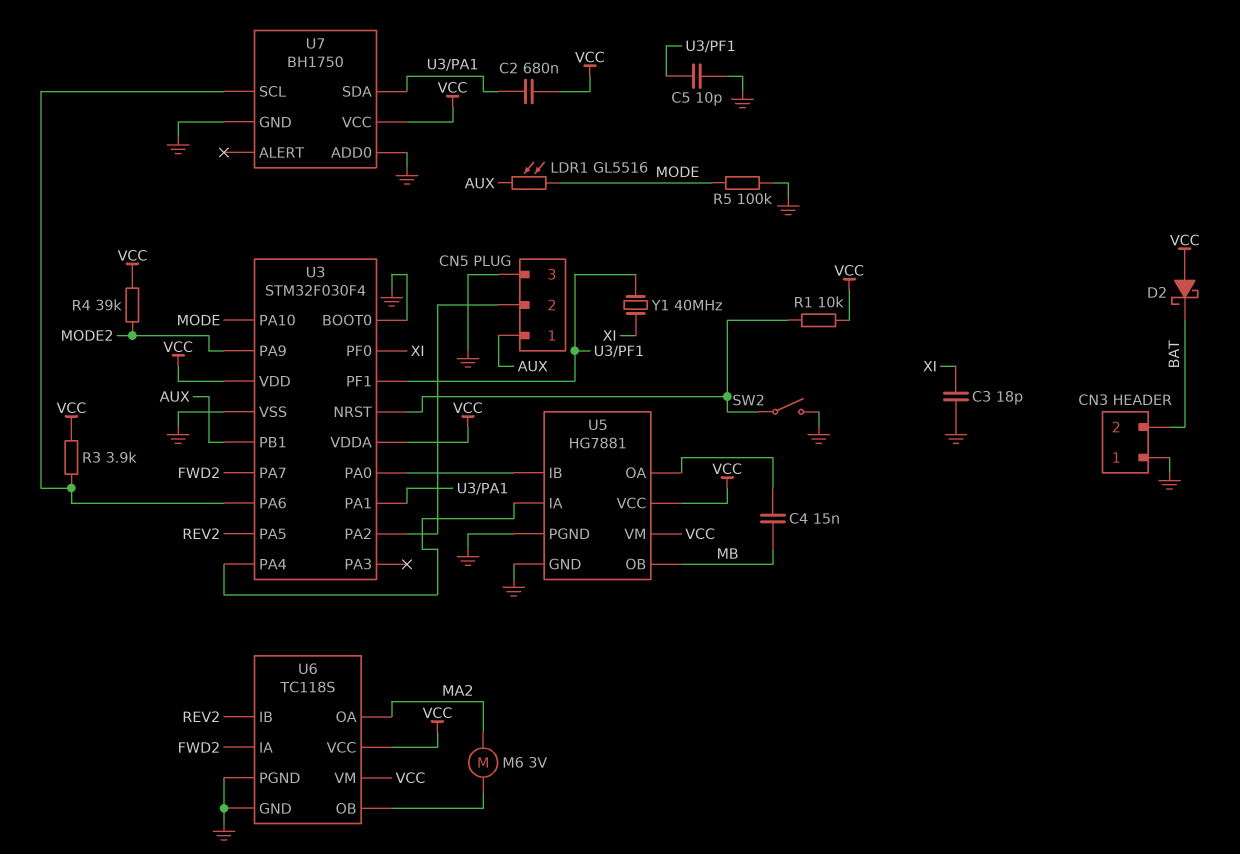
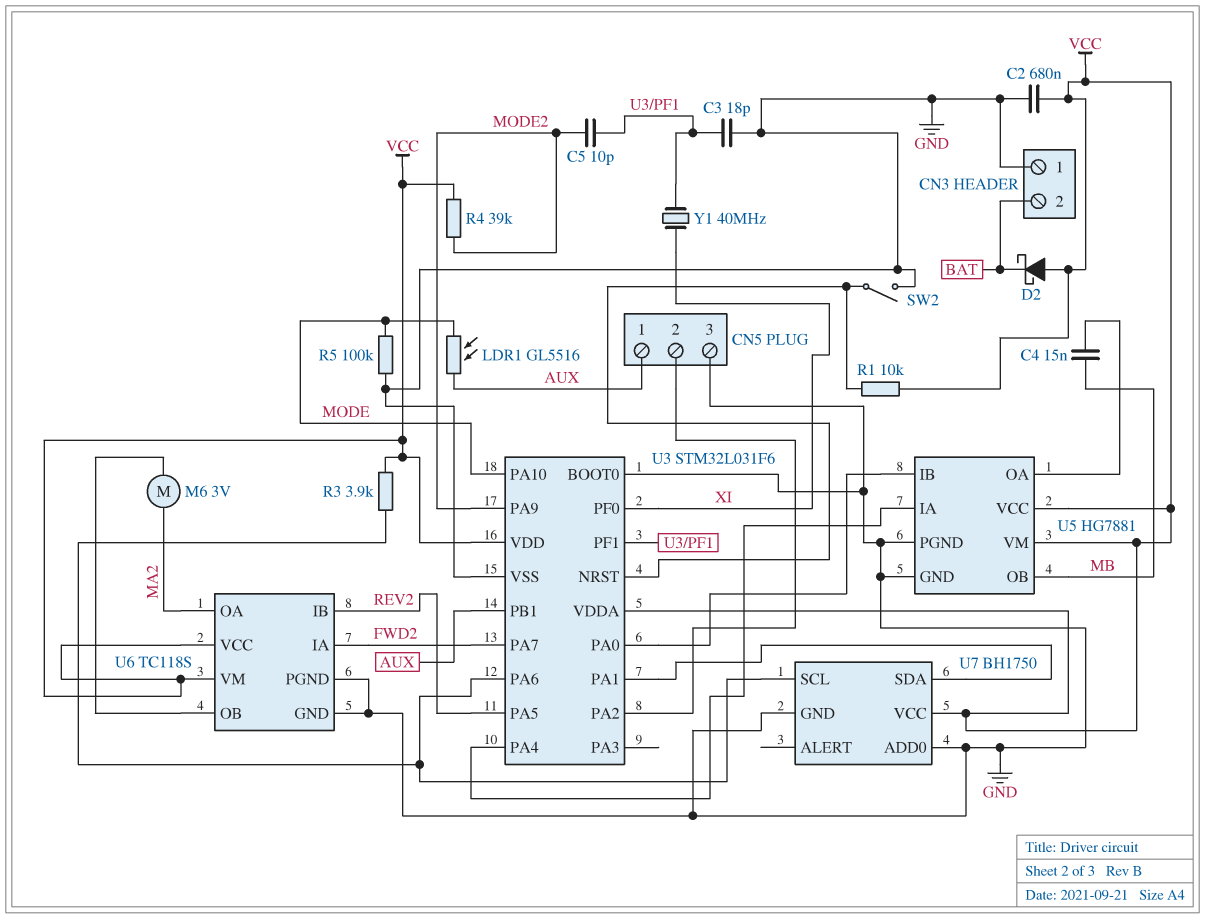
C2: 680nF (U3/PA1, VCC) -> 680nF (GND, VCC)
C3: 18pF (GND, XI) -> 18pF (GND, U3/PF1)
C5: 10pF (GND, U3/PF1) -> 10pF (MODE2, U3/PF1)
U3: STM32F030F4 -> STM32L031F6

